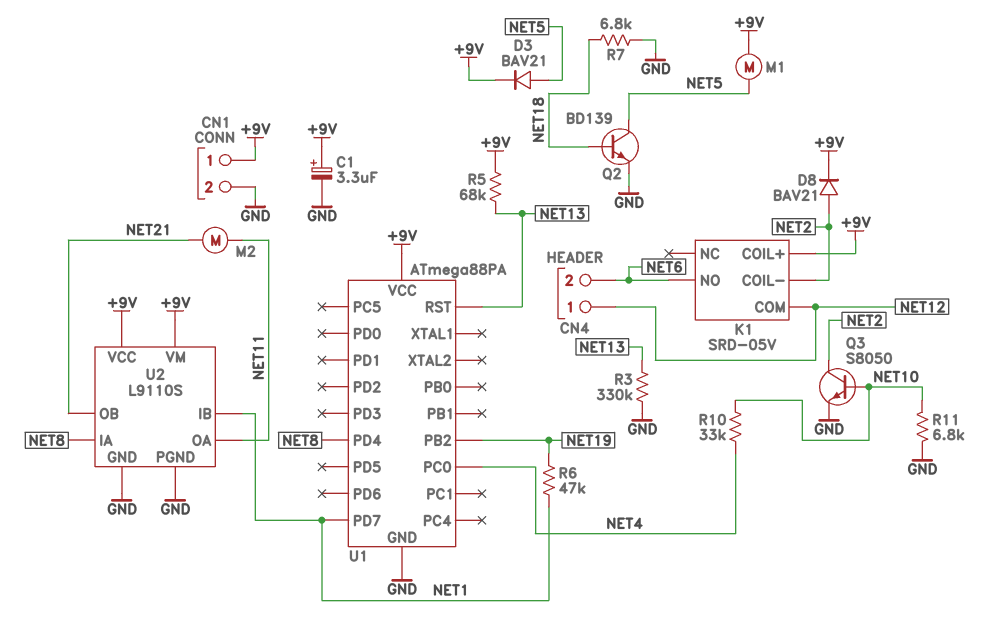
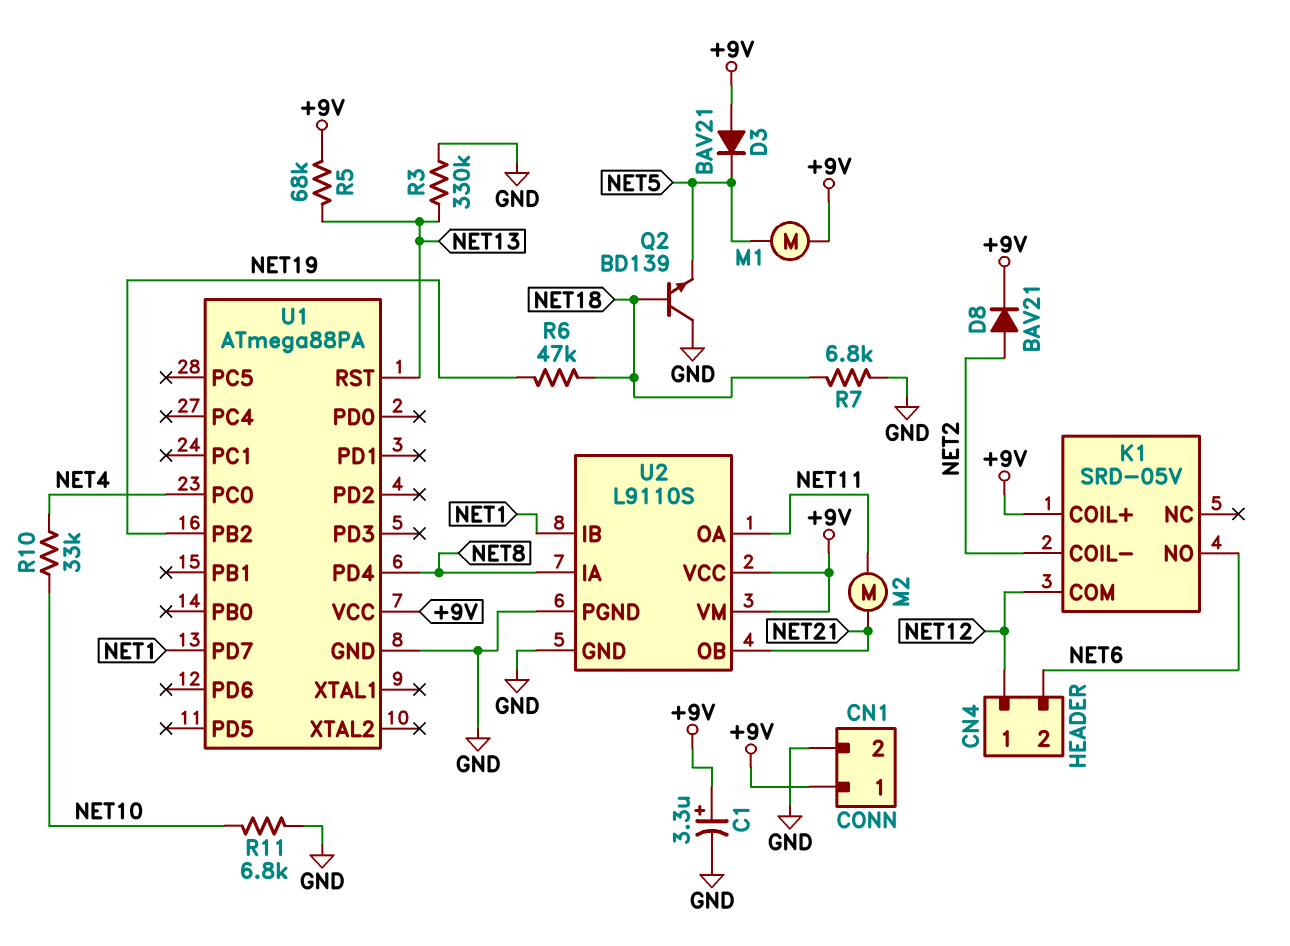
D3: diode BAV21 (A NET5, K +9V) -> diode BAV21 (A +9V, K NET5)
Q2: NPN BD139 (B NET18, C NET5, E GND) -> NPN BD139 (B NET18, C GND, E NET5)
Q3: NPN S8050 (B NET10, C NET2, E GND) -> none
R6: 47k (NET1, NET19) -> 47k (NET18, NET19)

